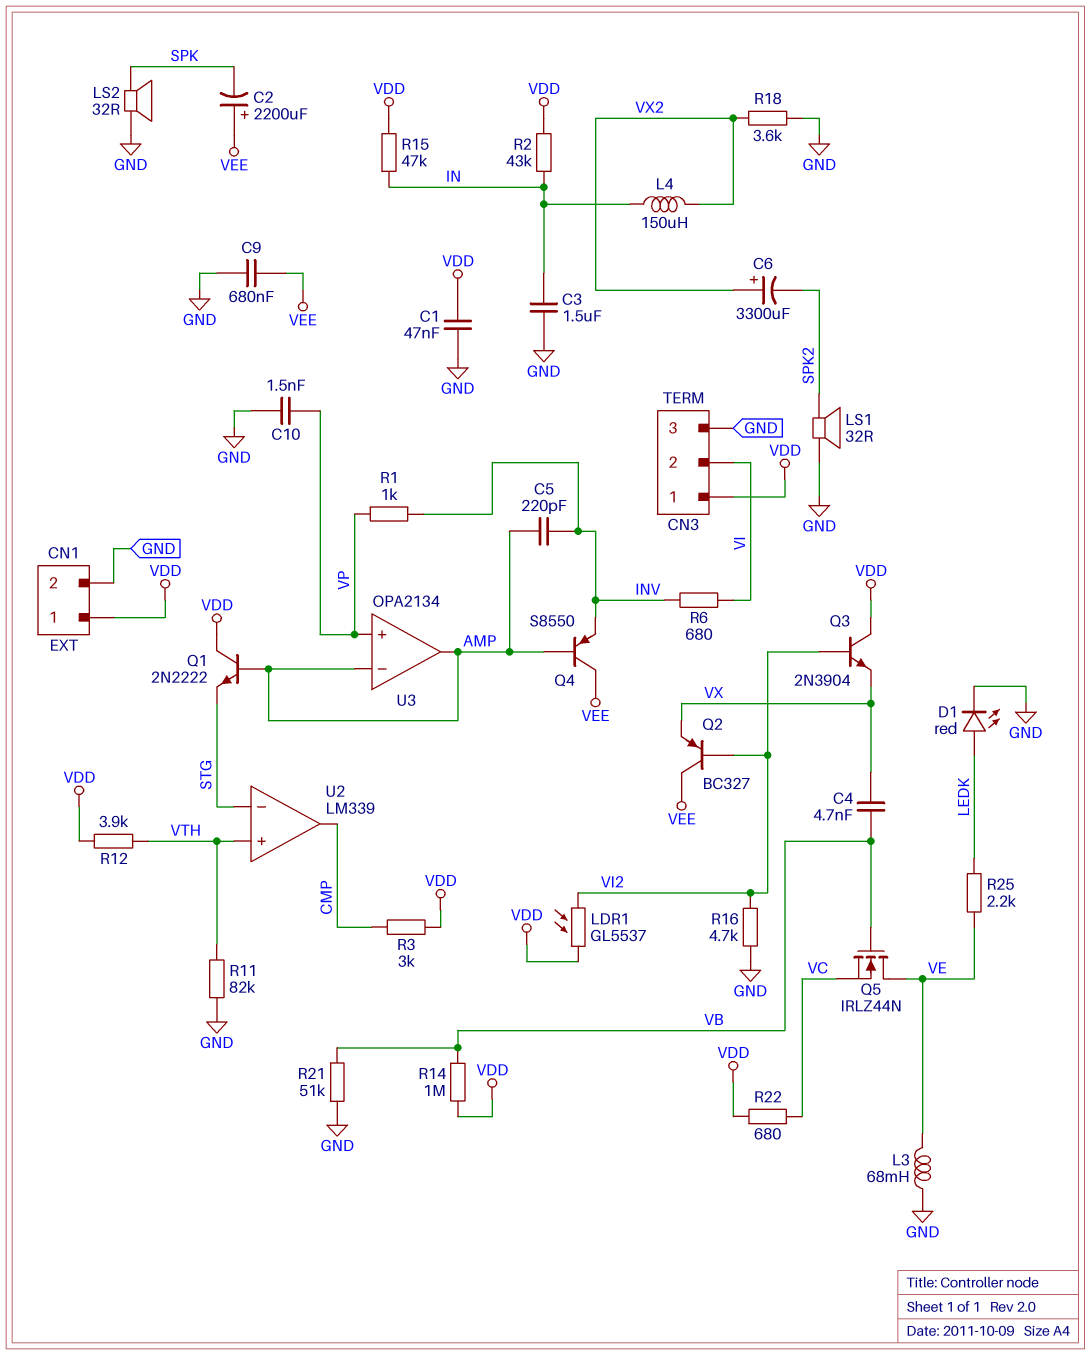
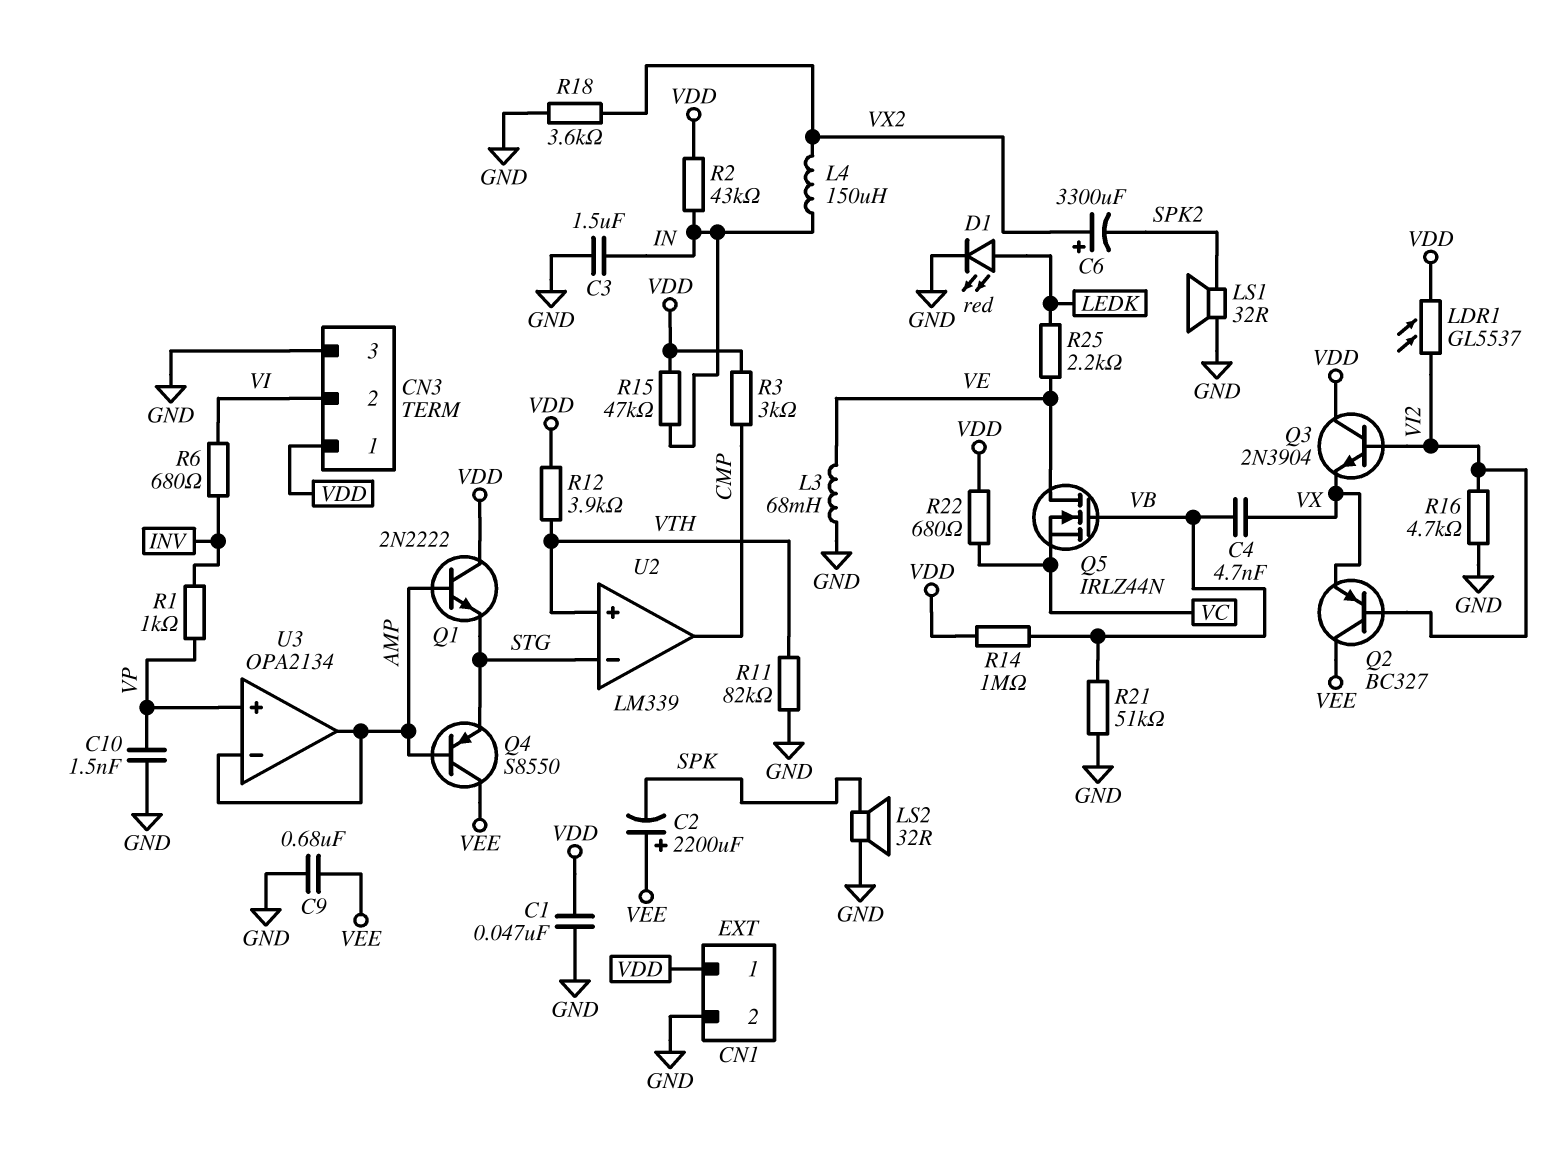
C5: 220pF (AMP, INV) -> none
Q4: PNP S8550 (B AMP, C VEE, E INV) -> PNP S8550 (B AMP, C VEE, E STG)

